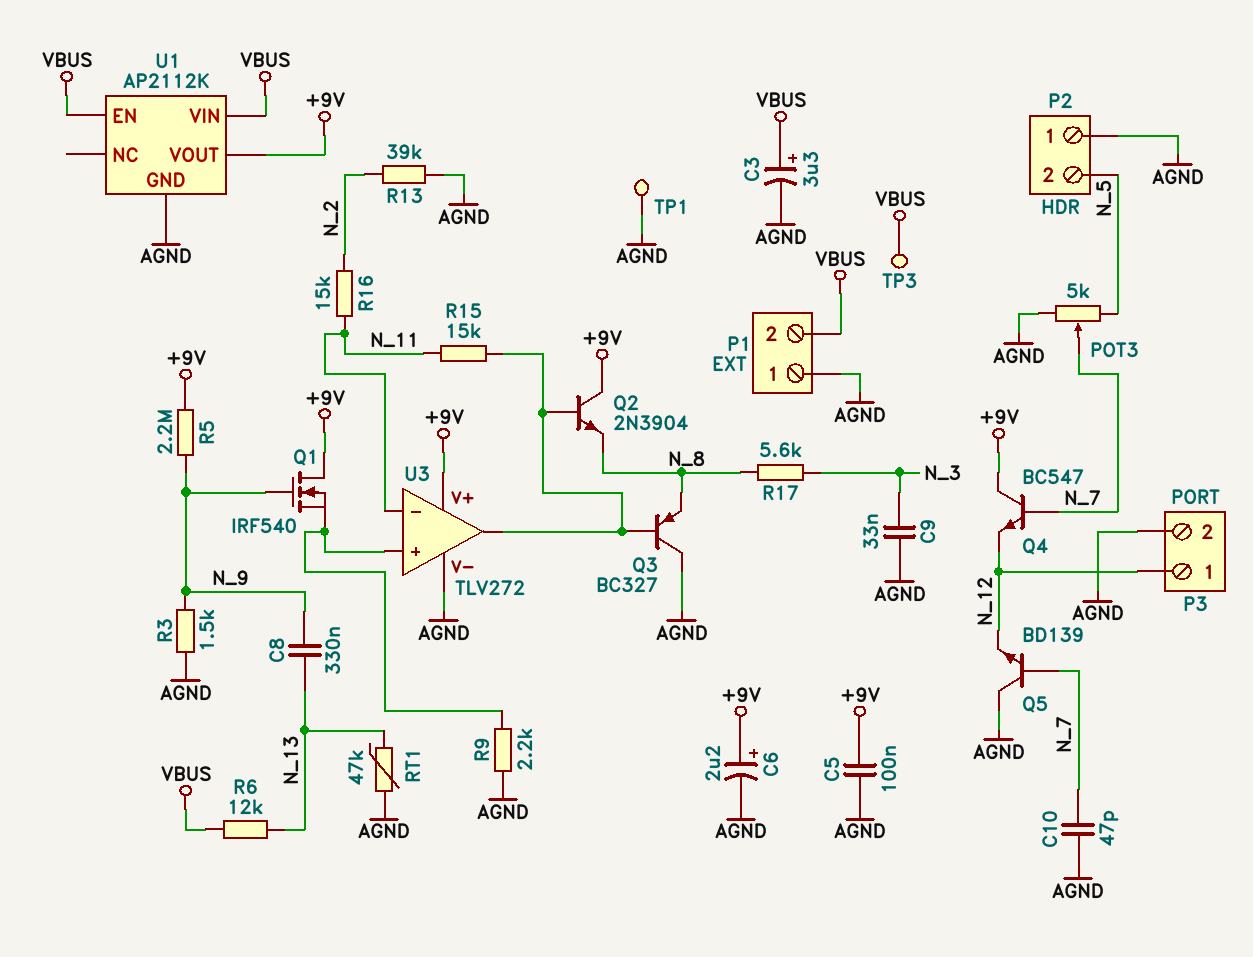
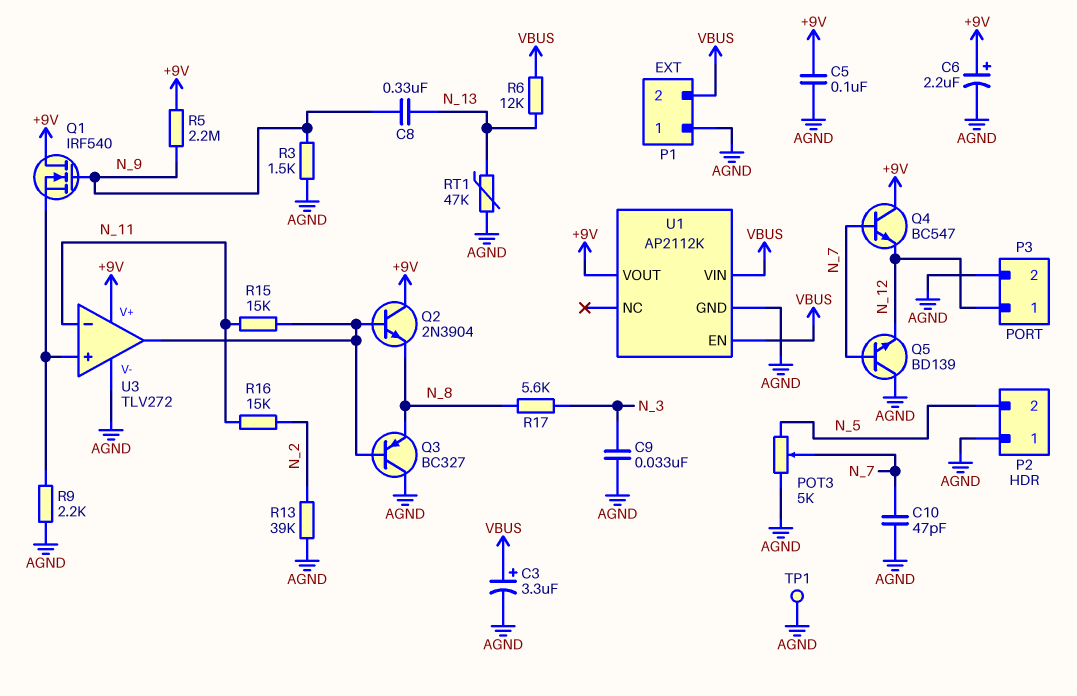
TP3: test point (VBUS) -> none

